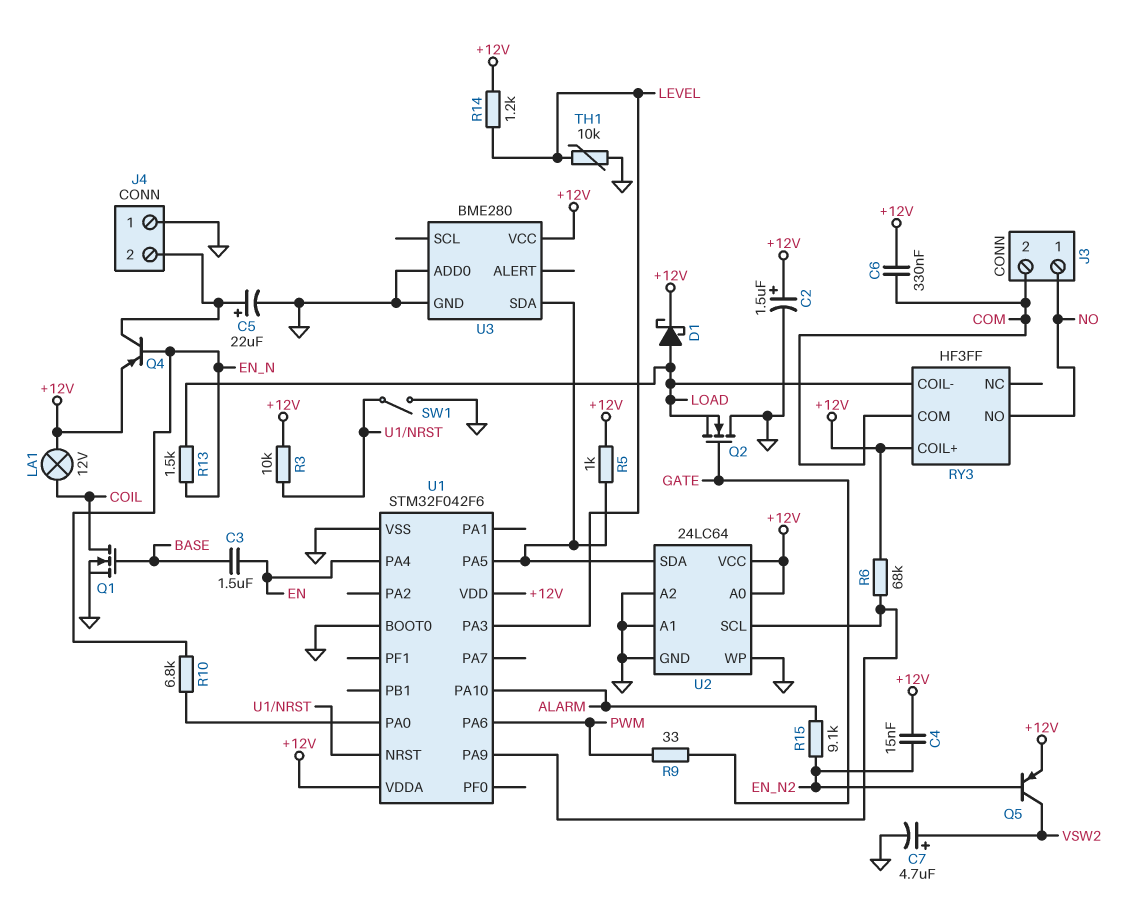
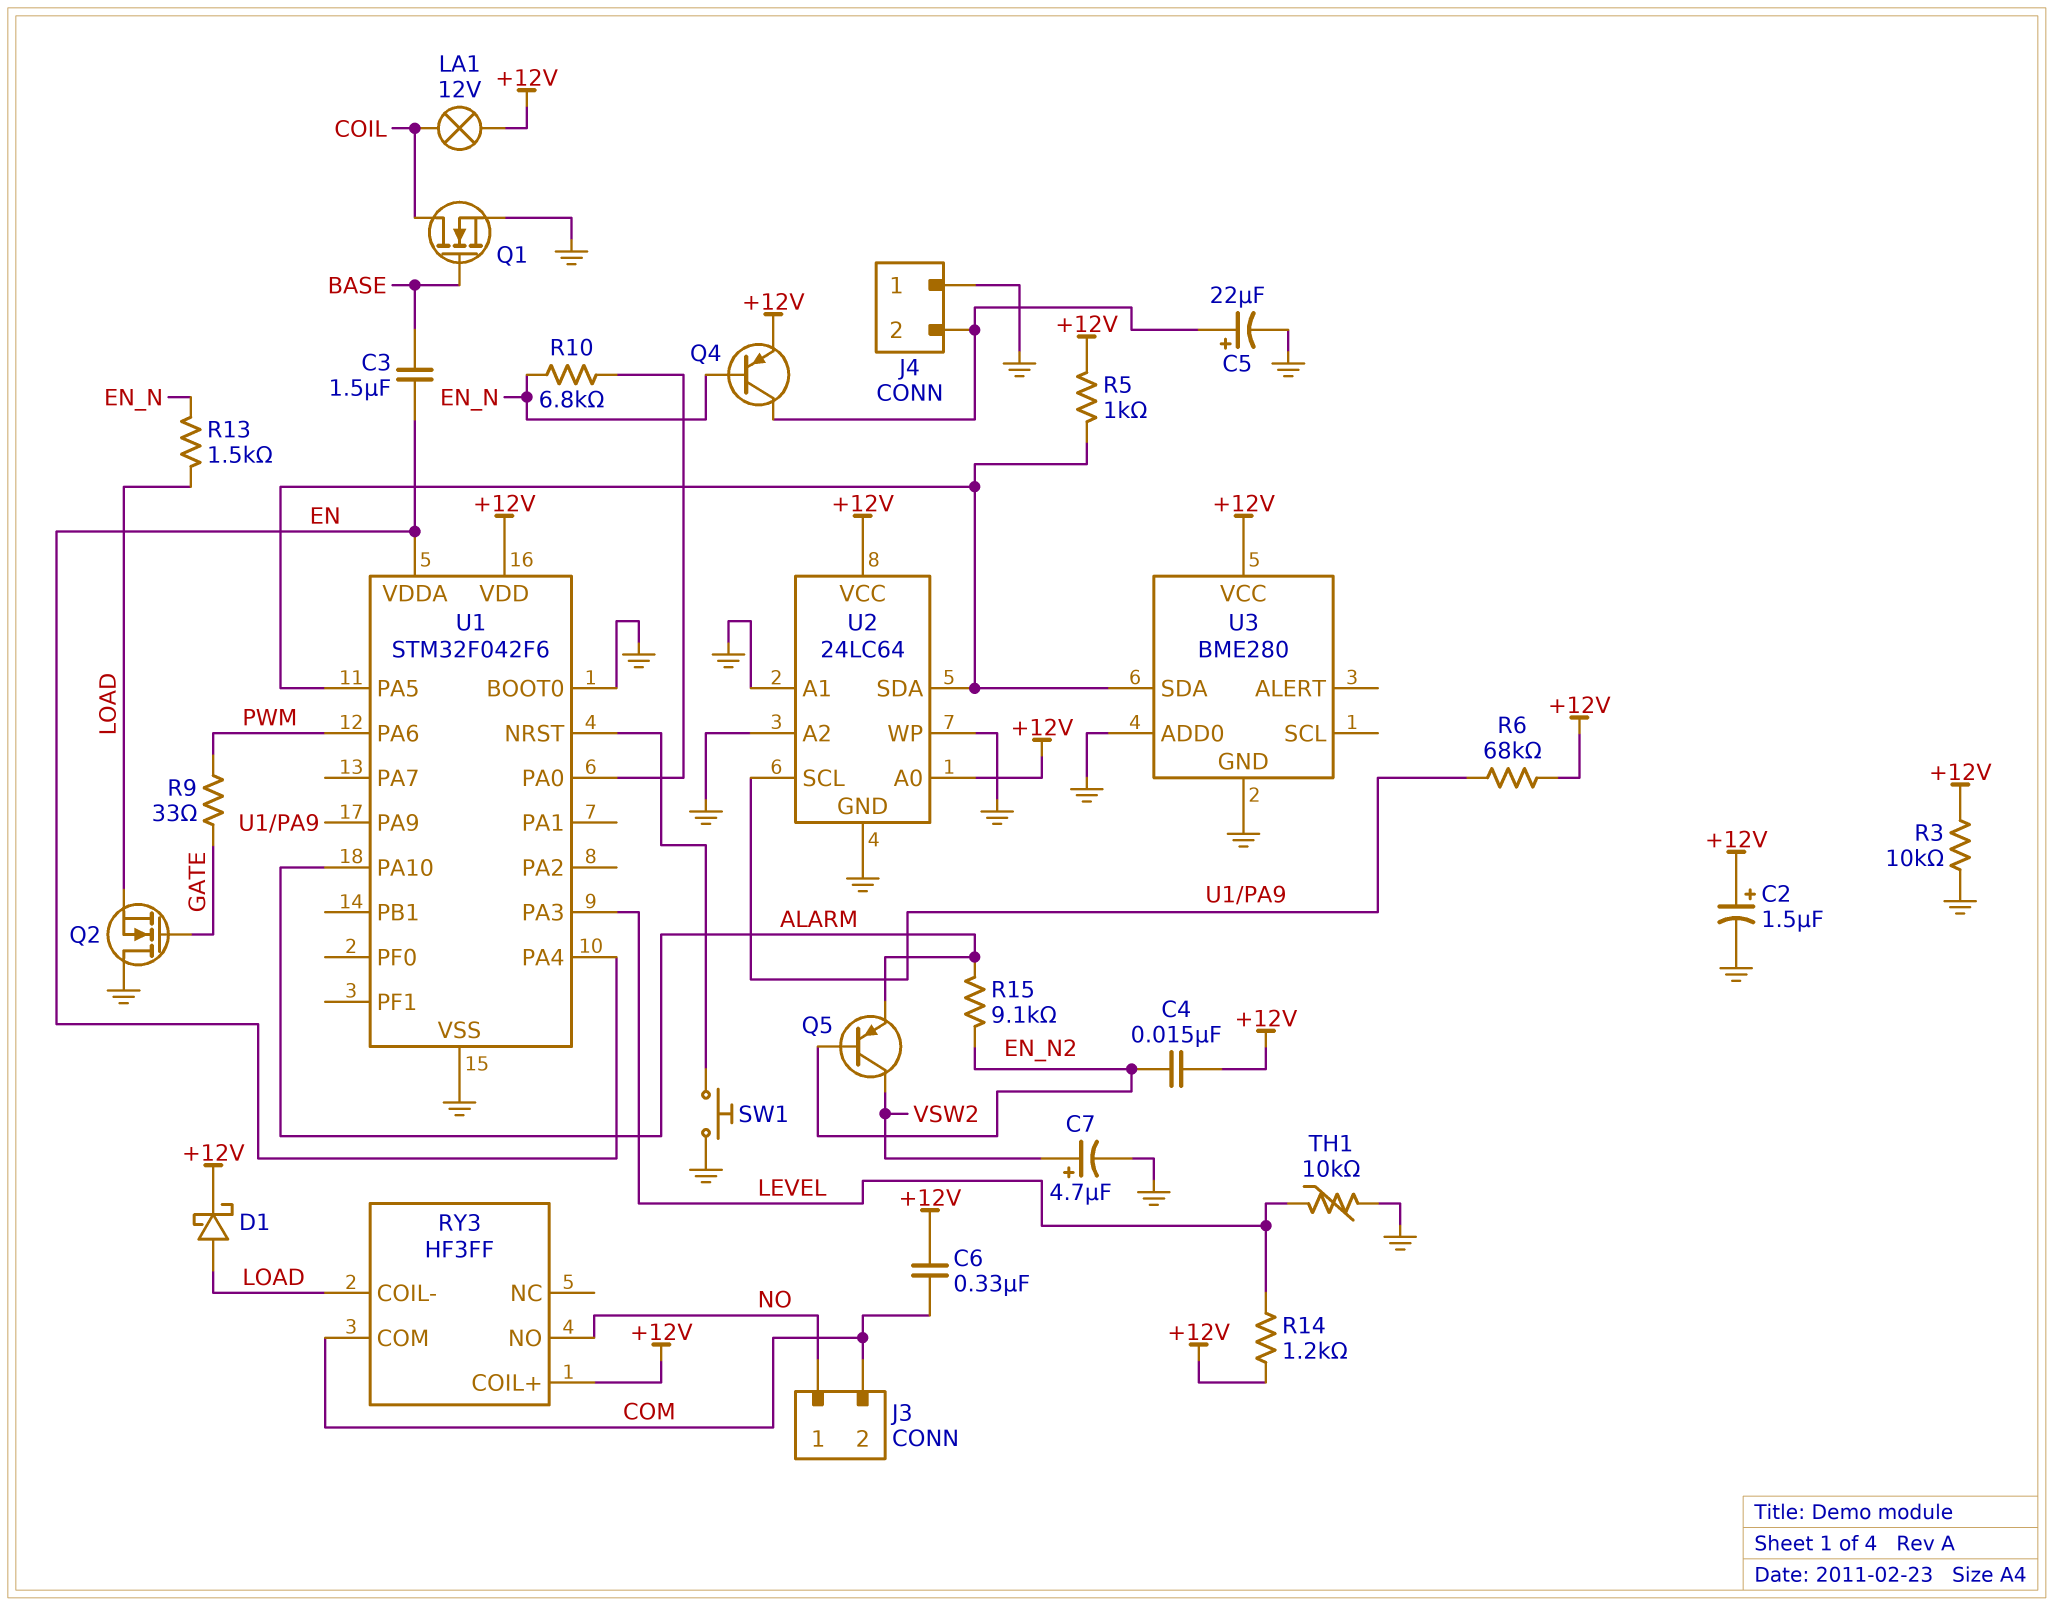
Q5: PNP (B EN_N2, C VSW2, E +12V) -> PNP (B EN_N2, C VSW2, E ALARM)
R3: 10k (+12V, U1/NRST) -> 10k (+12V, GND)
SW1: switch (GND, U1/NRST) -> button (GND, U1/NRST)
U1 pin VDDA: +12V -> EN

